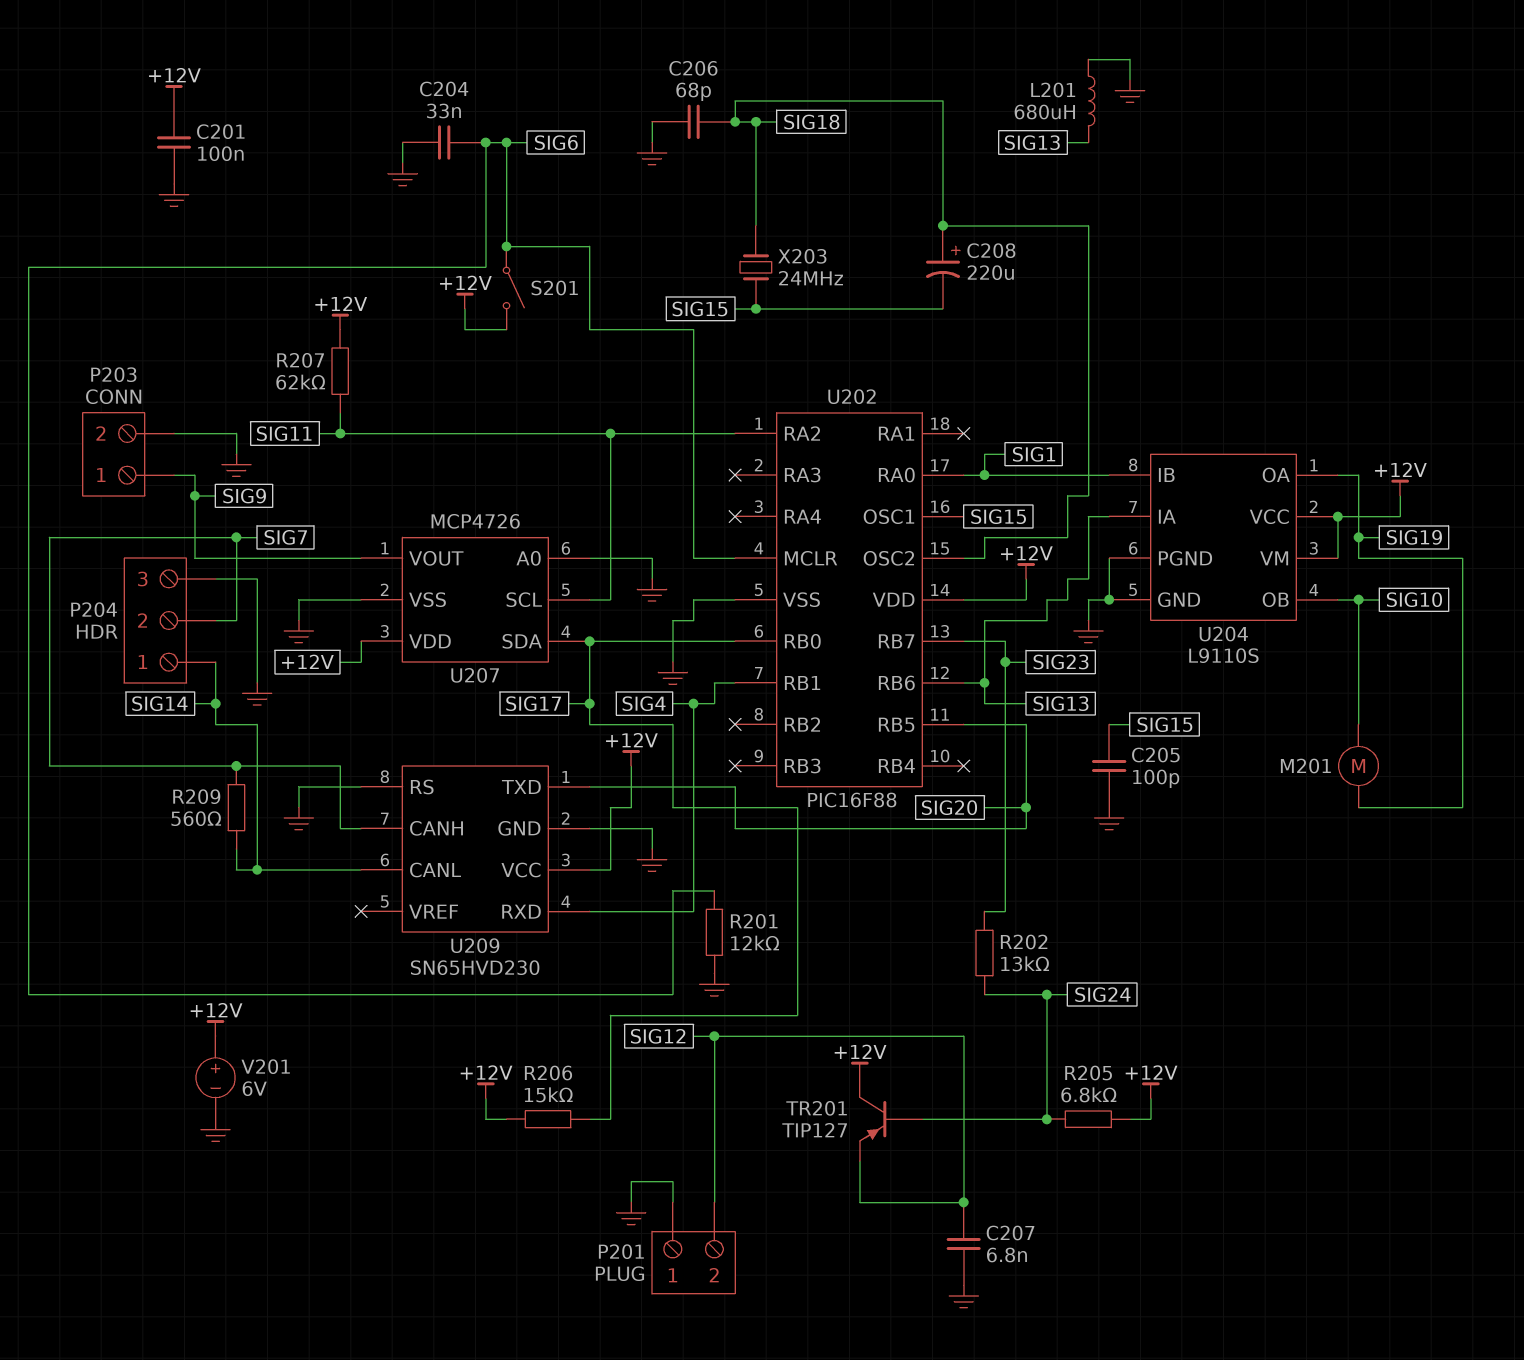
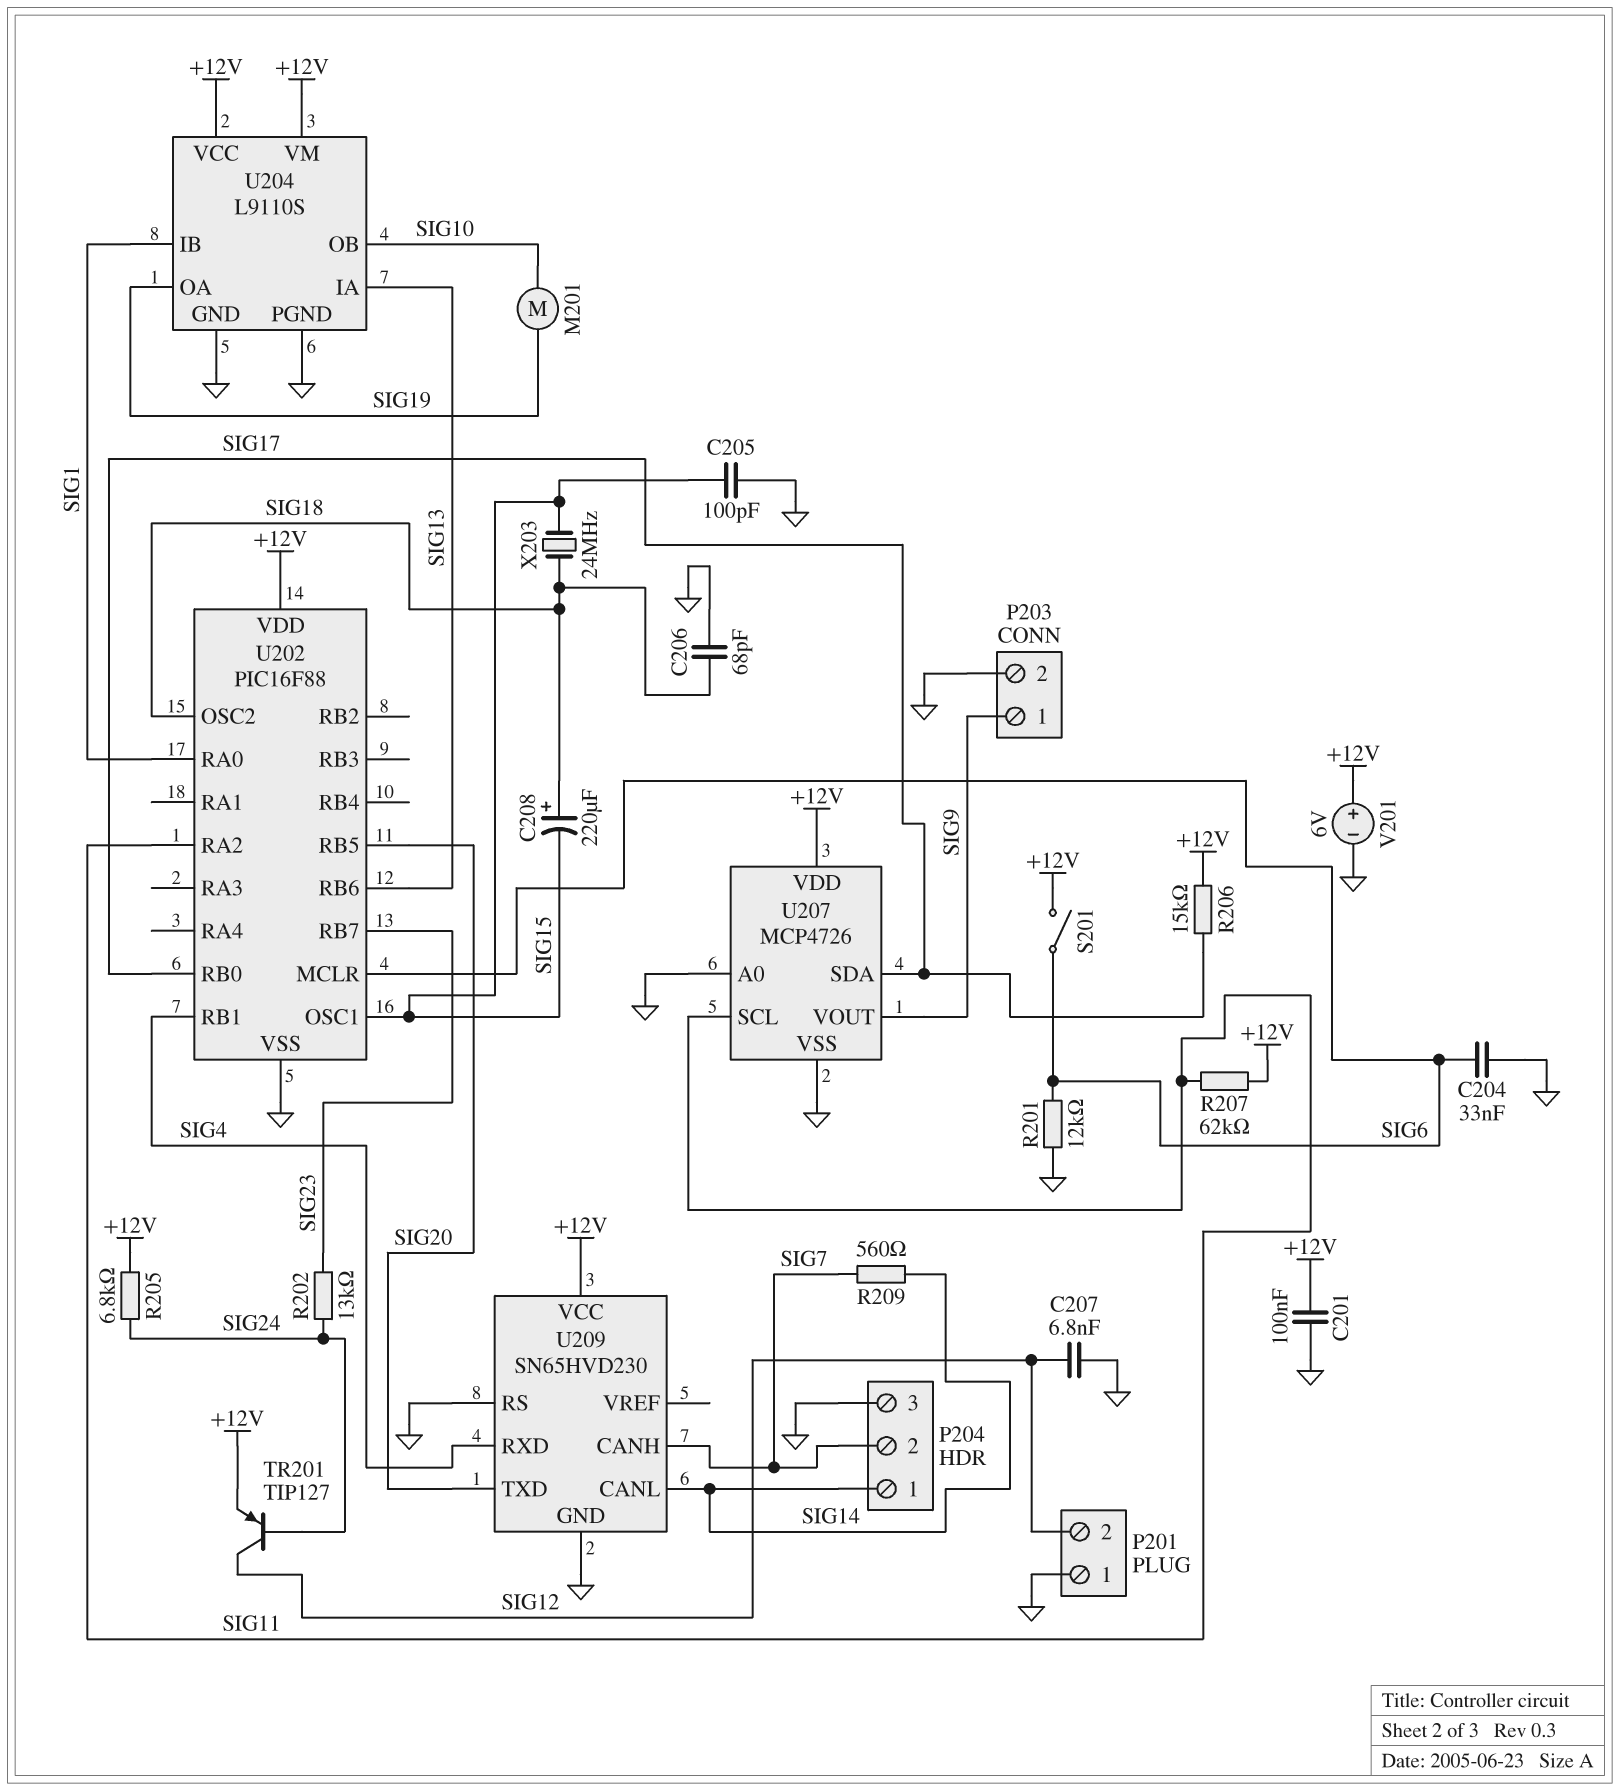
L201: 680uH (GND, SIG13) -> none
TR201: PNP TIP127 (B SIG24, C +12V, E SIG12) -> PNP TIP127 (B SIG24, C SIG12, E +12V)

